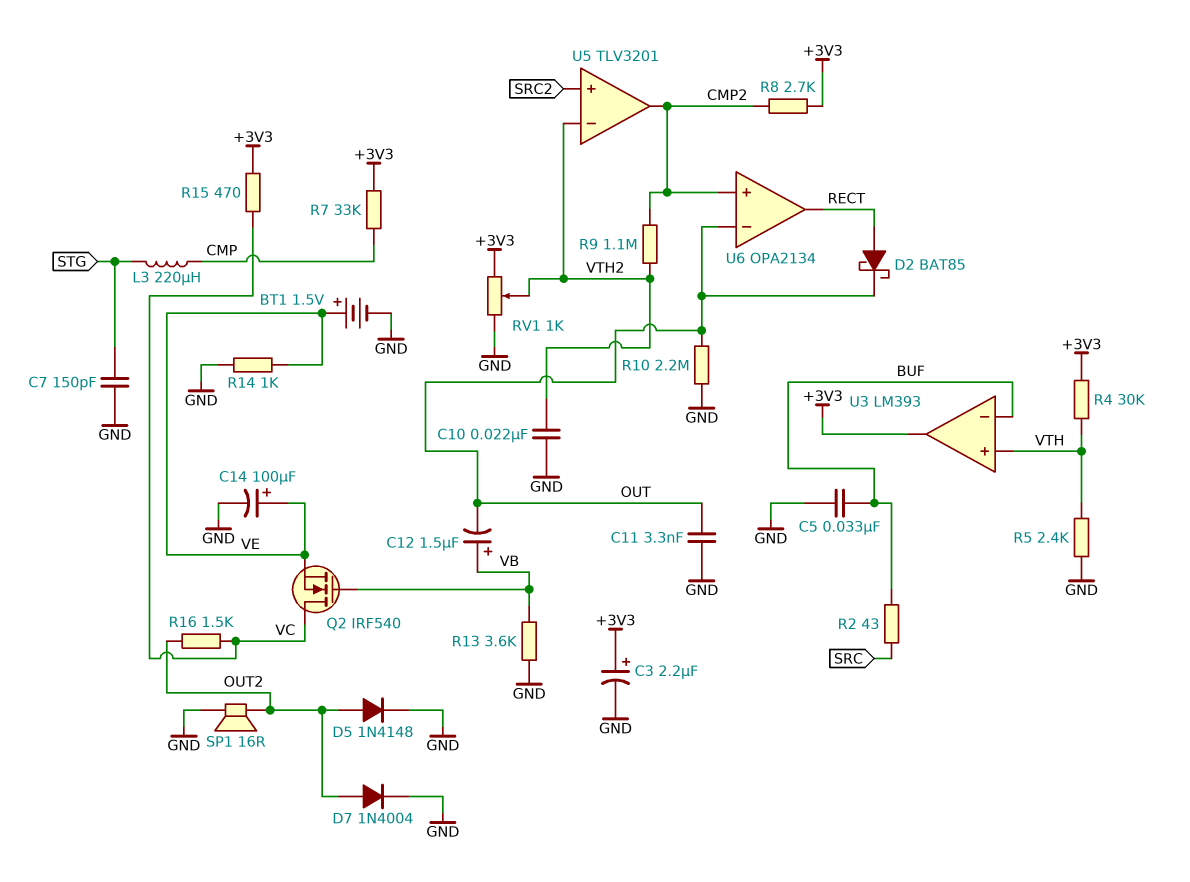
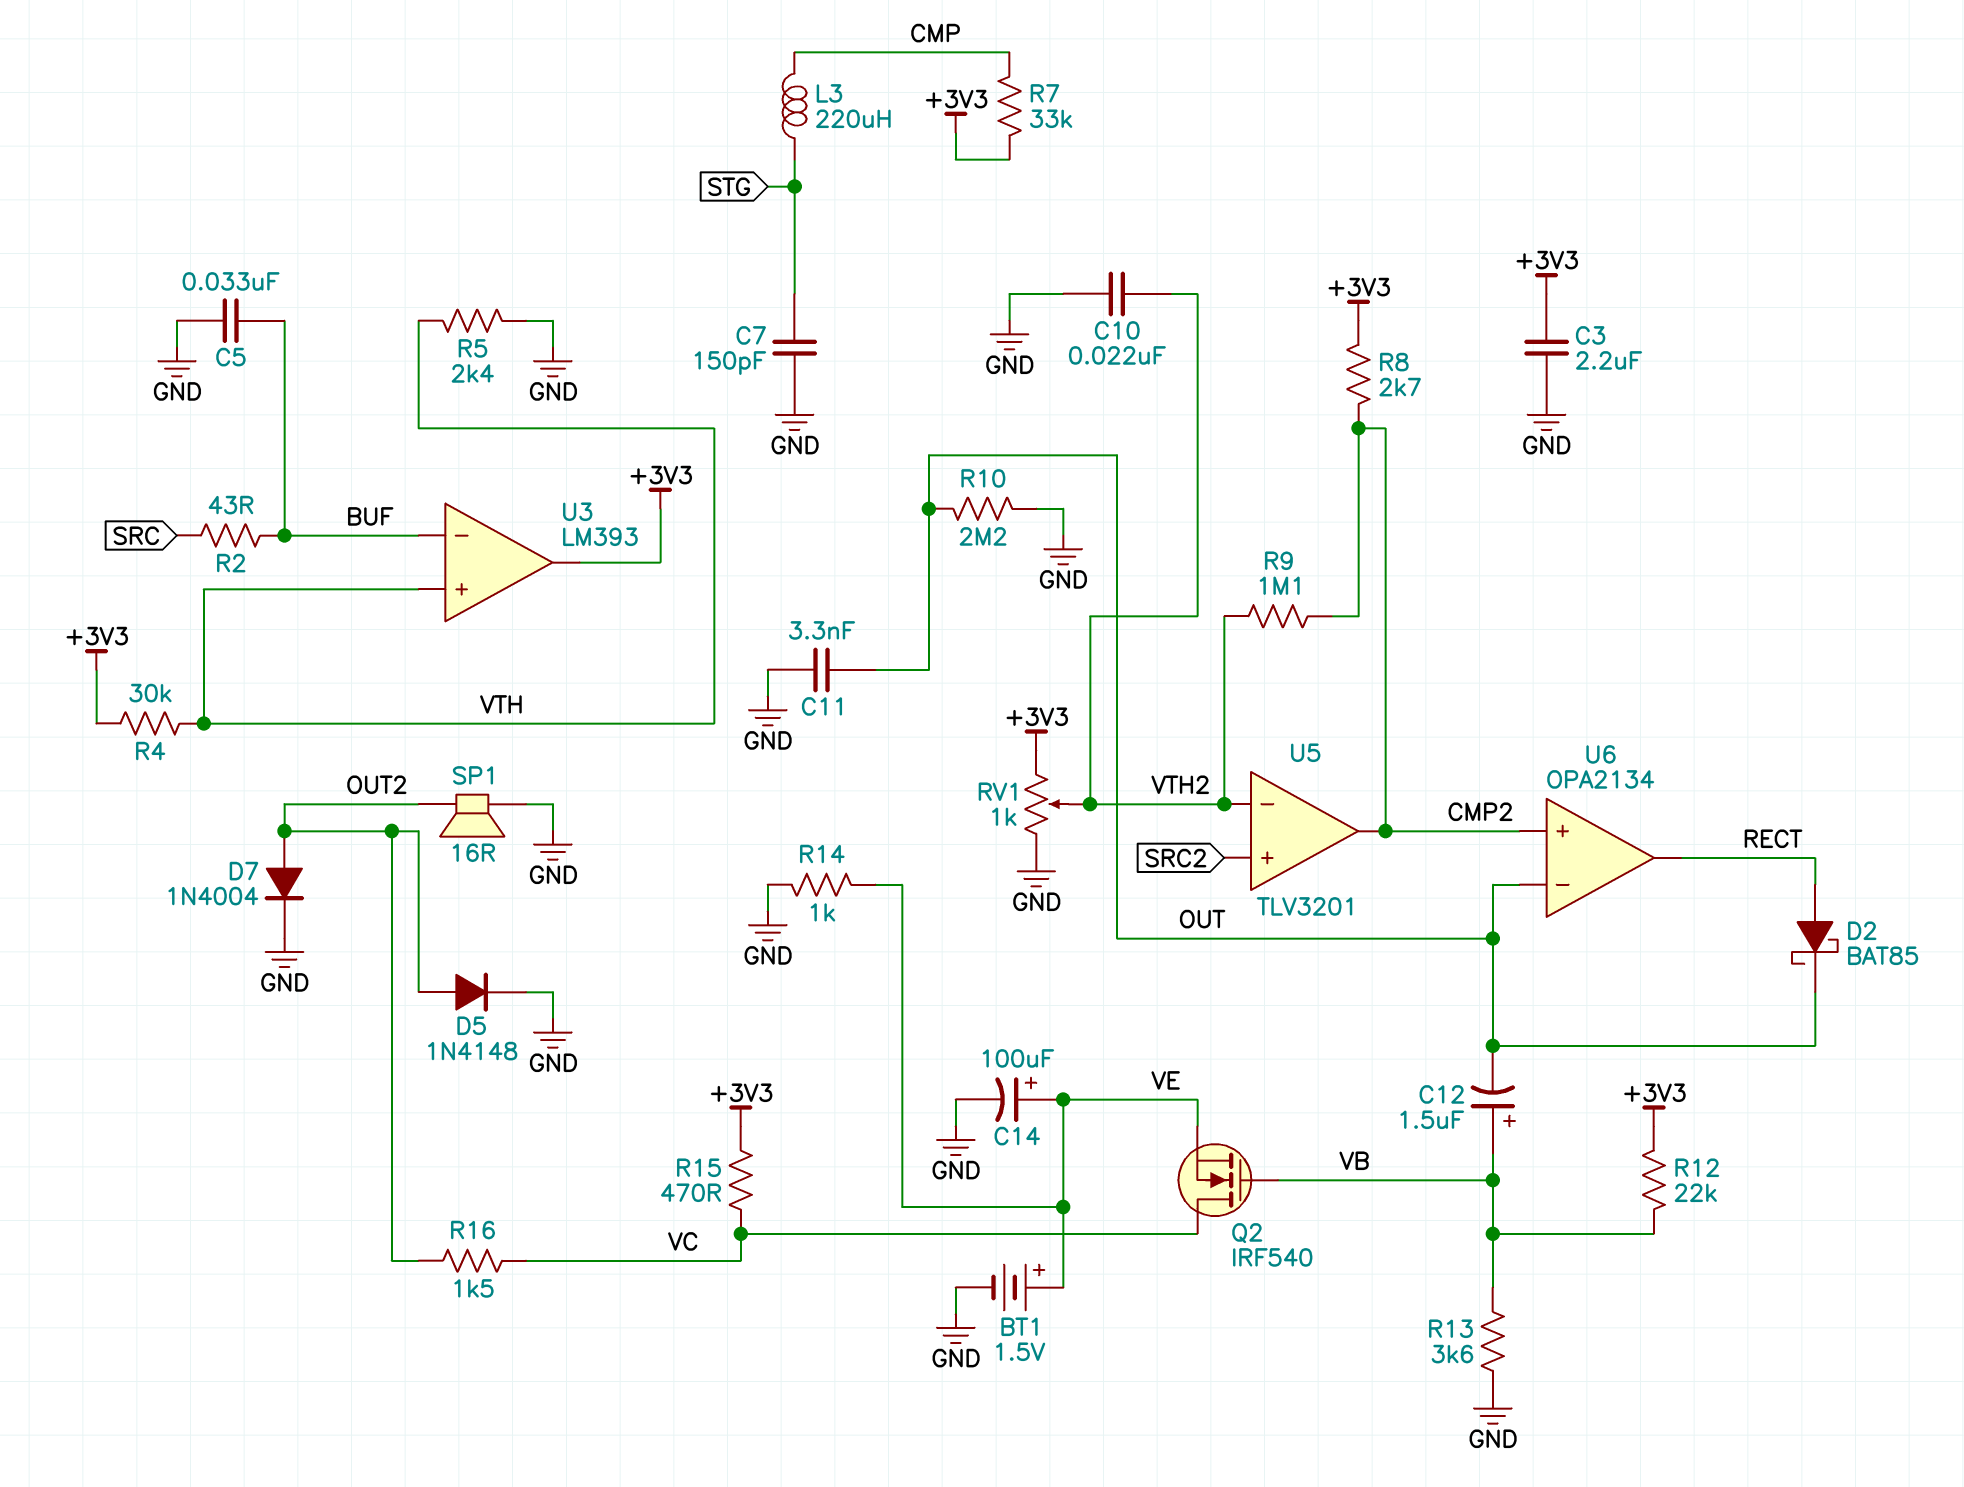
C3: 2.2uF (plus +3V3, minus GND) -> 2.2uF (+3V3, GND)
R12: none -> 22k (+3V3, VB)

